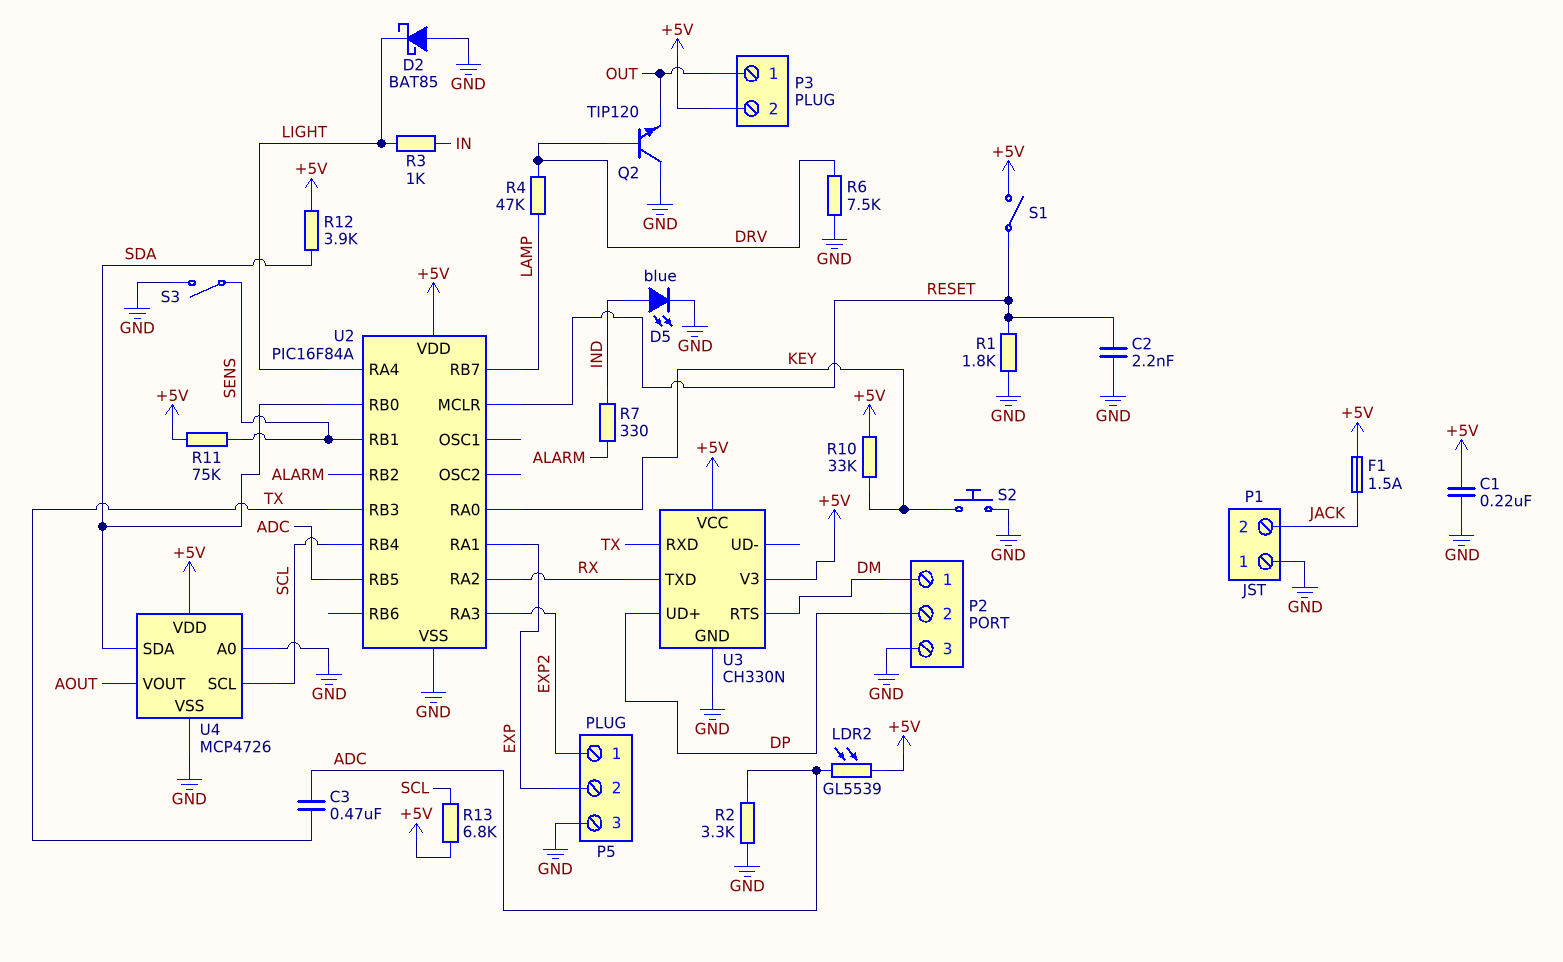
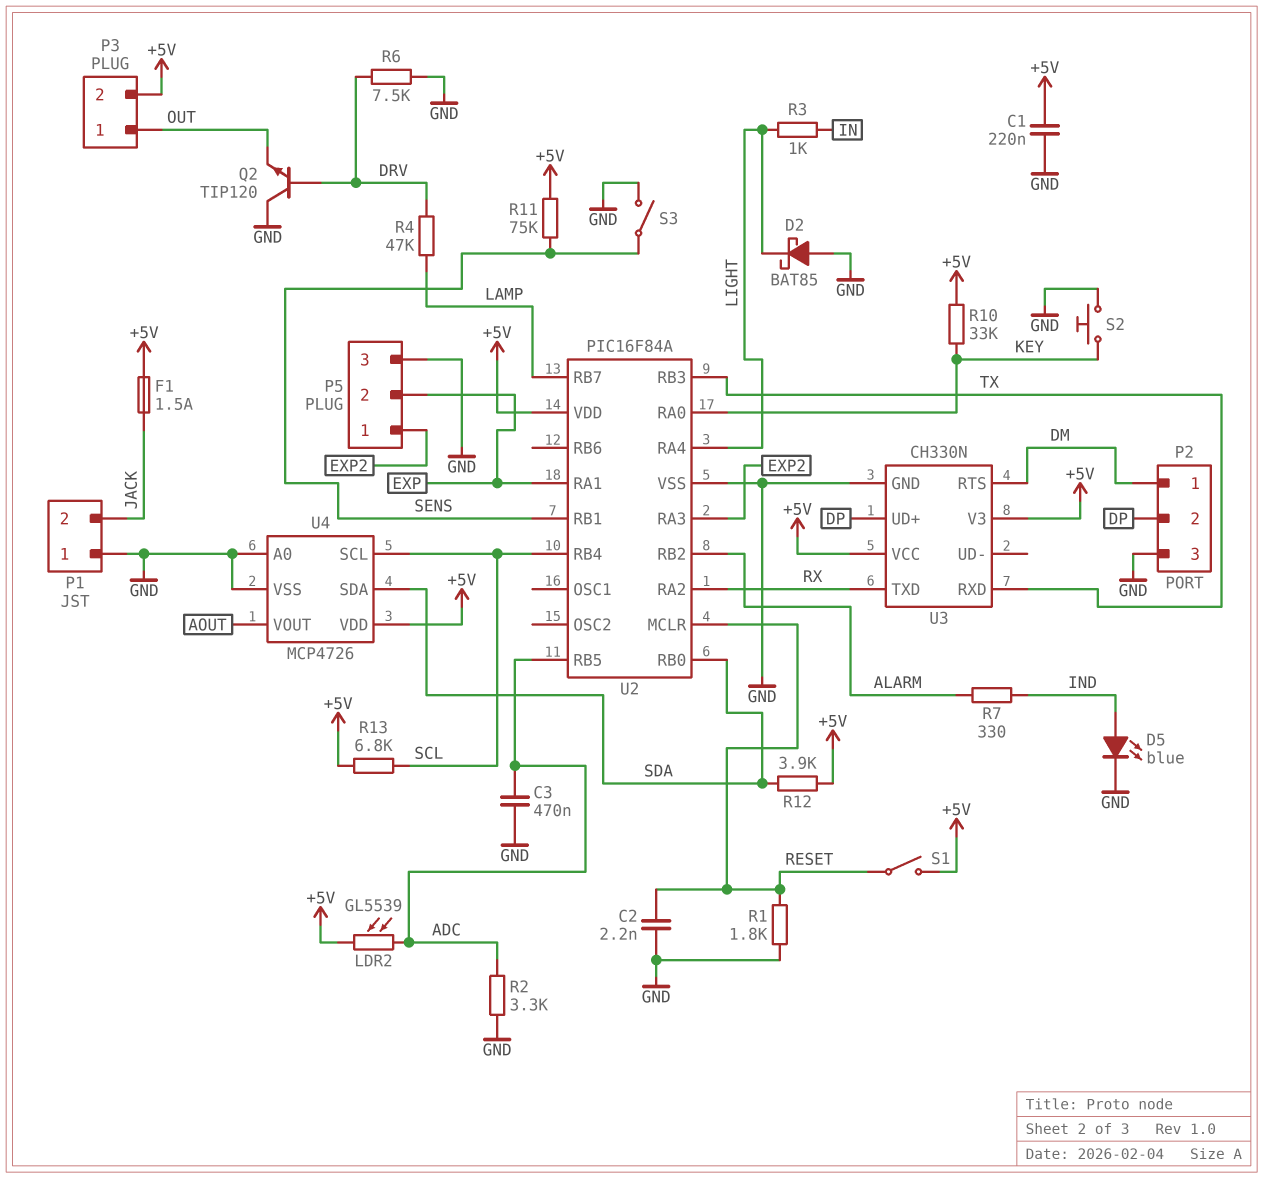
C3: 470nF (ADC, TX) -> 470nF (ADC, GND)

